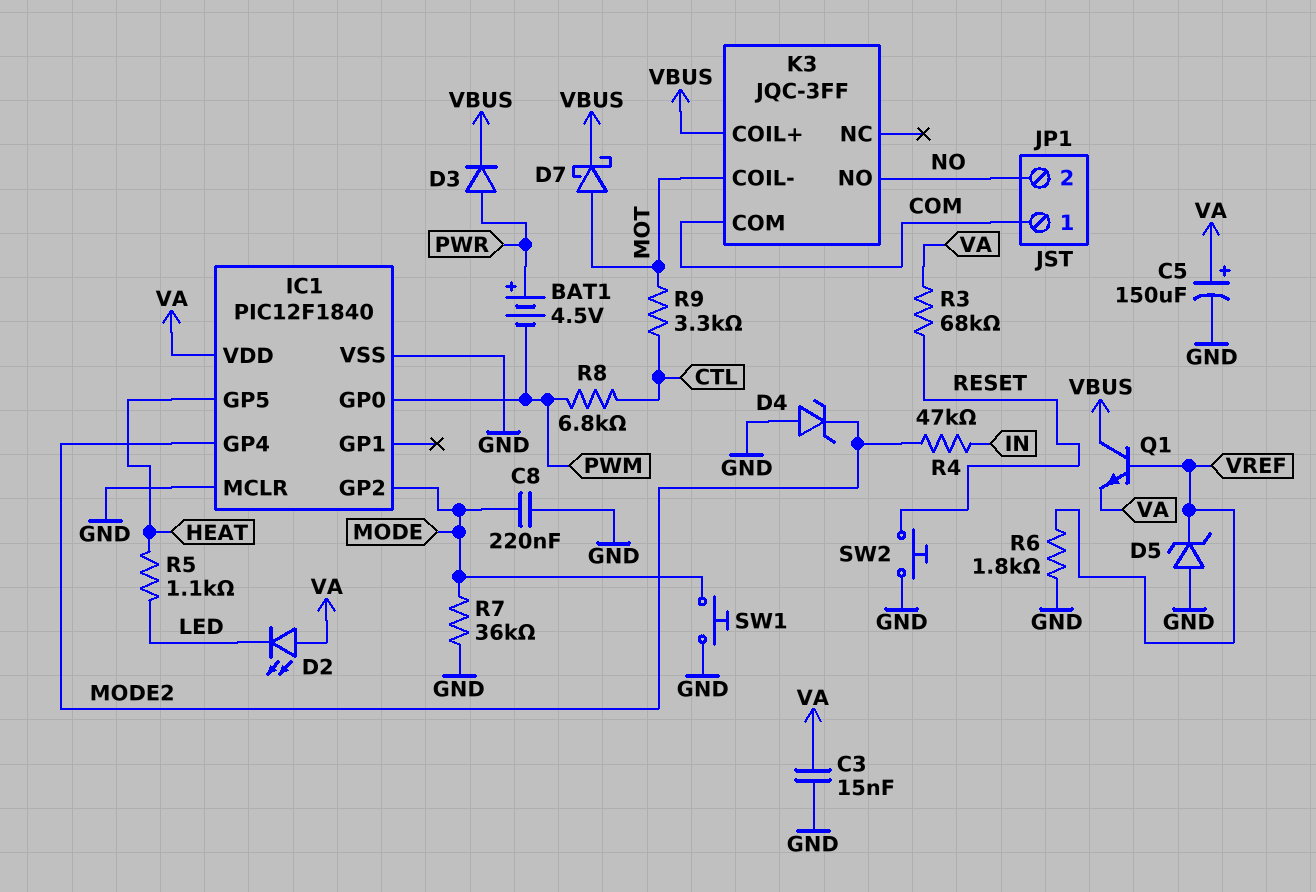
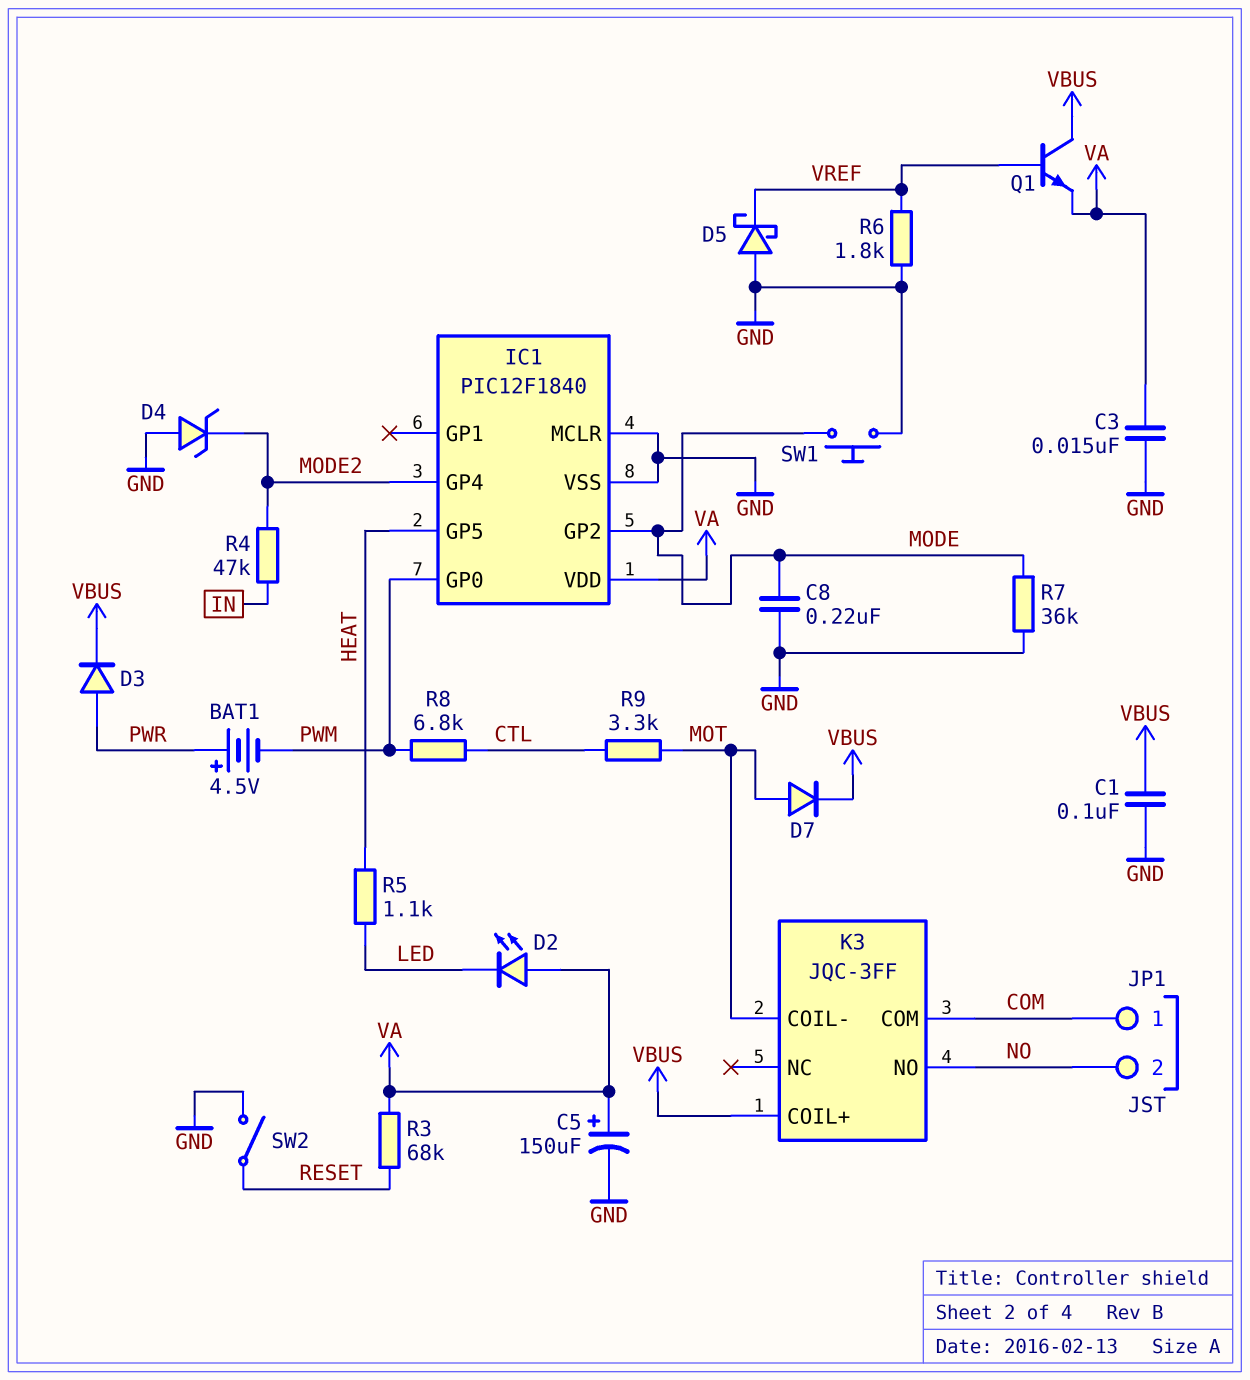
C1: none -> 100nF (GND, VBUS)
D5: zener (A GND, K VREF) -> schottky (A GND, K VREF)
D7: schottky (A MOT, K VBUS) -> diode (A MOT, K VBUS)
SW2: button (GND, RESET) -> switch (GND, RESET)

